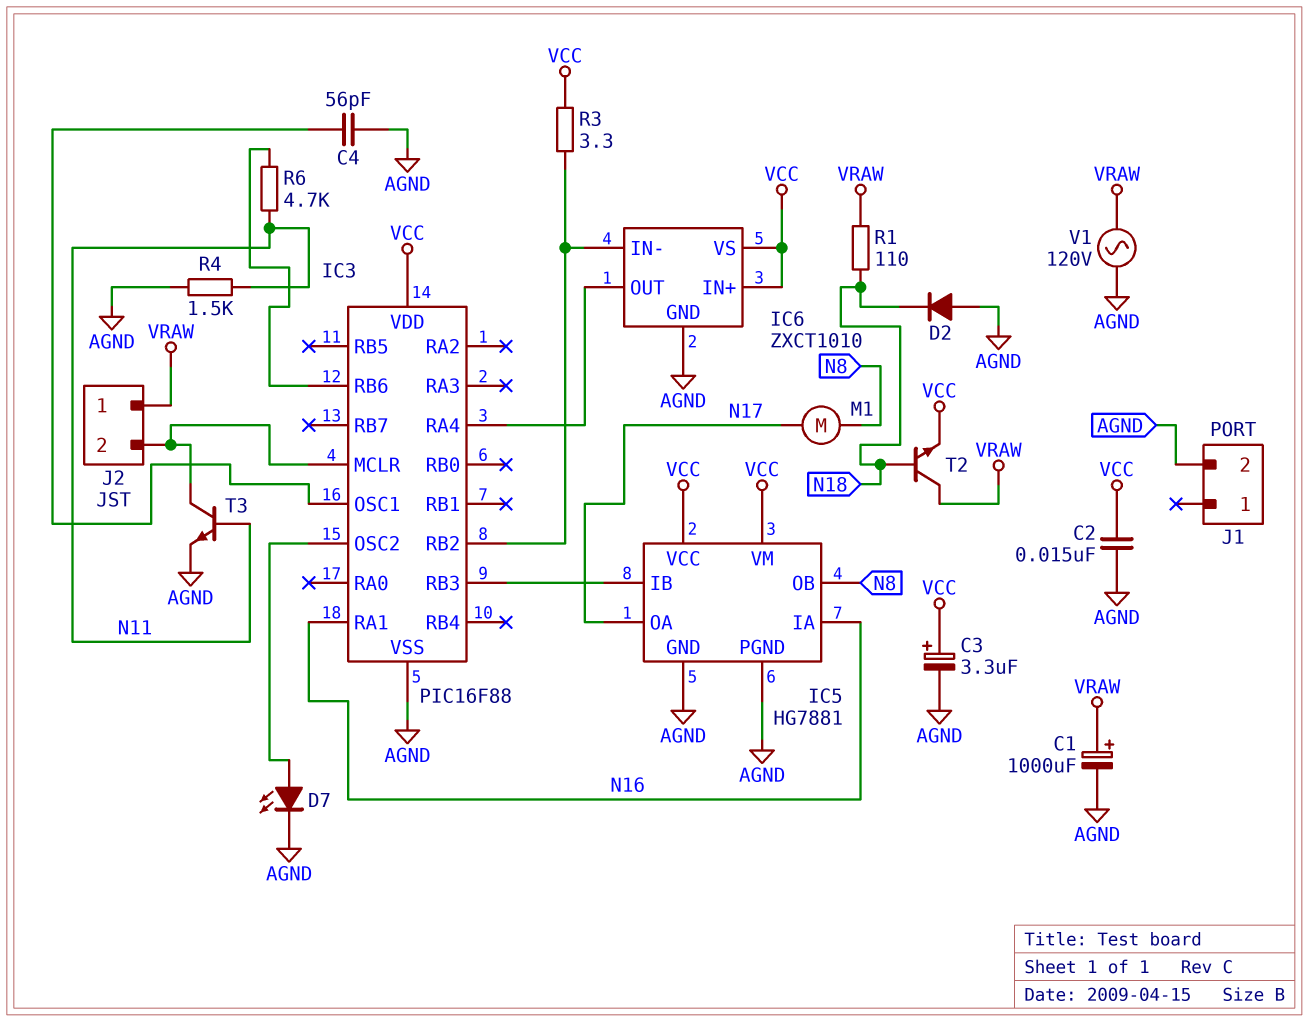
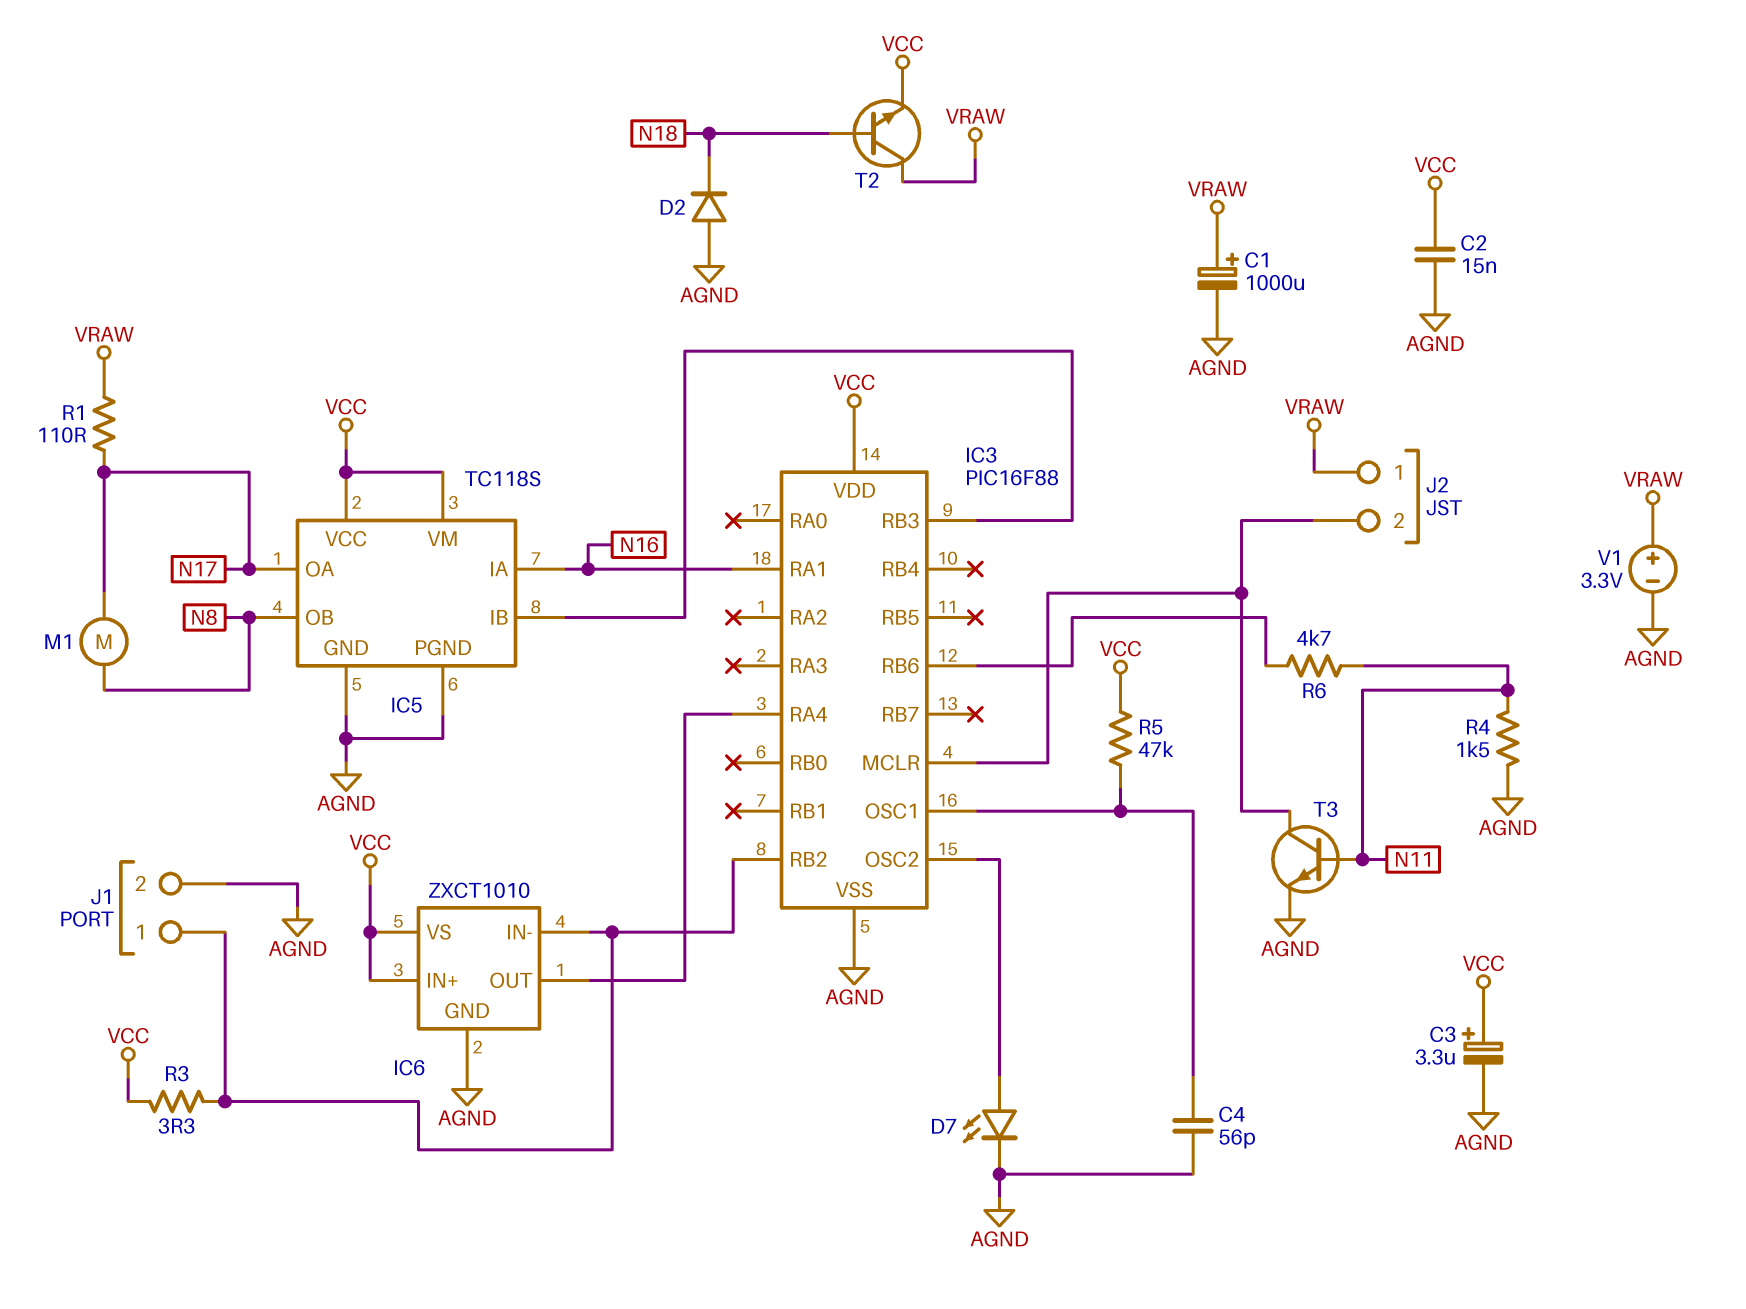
IC5: HG7881 -> TC118S
J1 pin 1: none -> IC3/RB2
R1: 110 (N18, VRAW) -> 110 (N17, VRAW)
R5: none -> 47k (IC3/OSC1, VCC)
V1: AC 120V (AGND, VRAW) -> 3.3V (plus VRAW, minus AGND)

